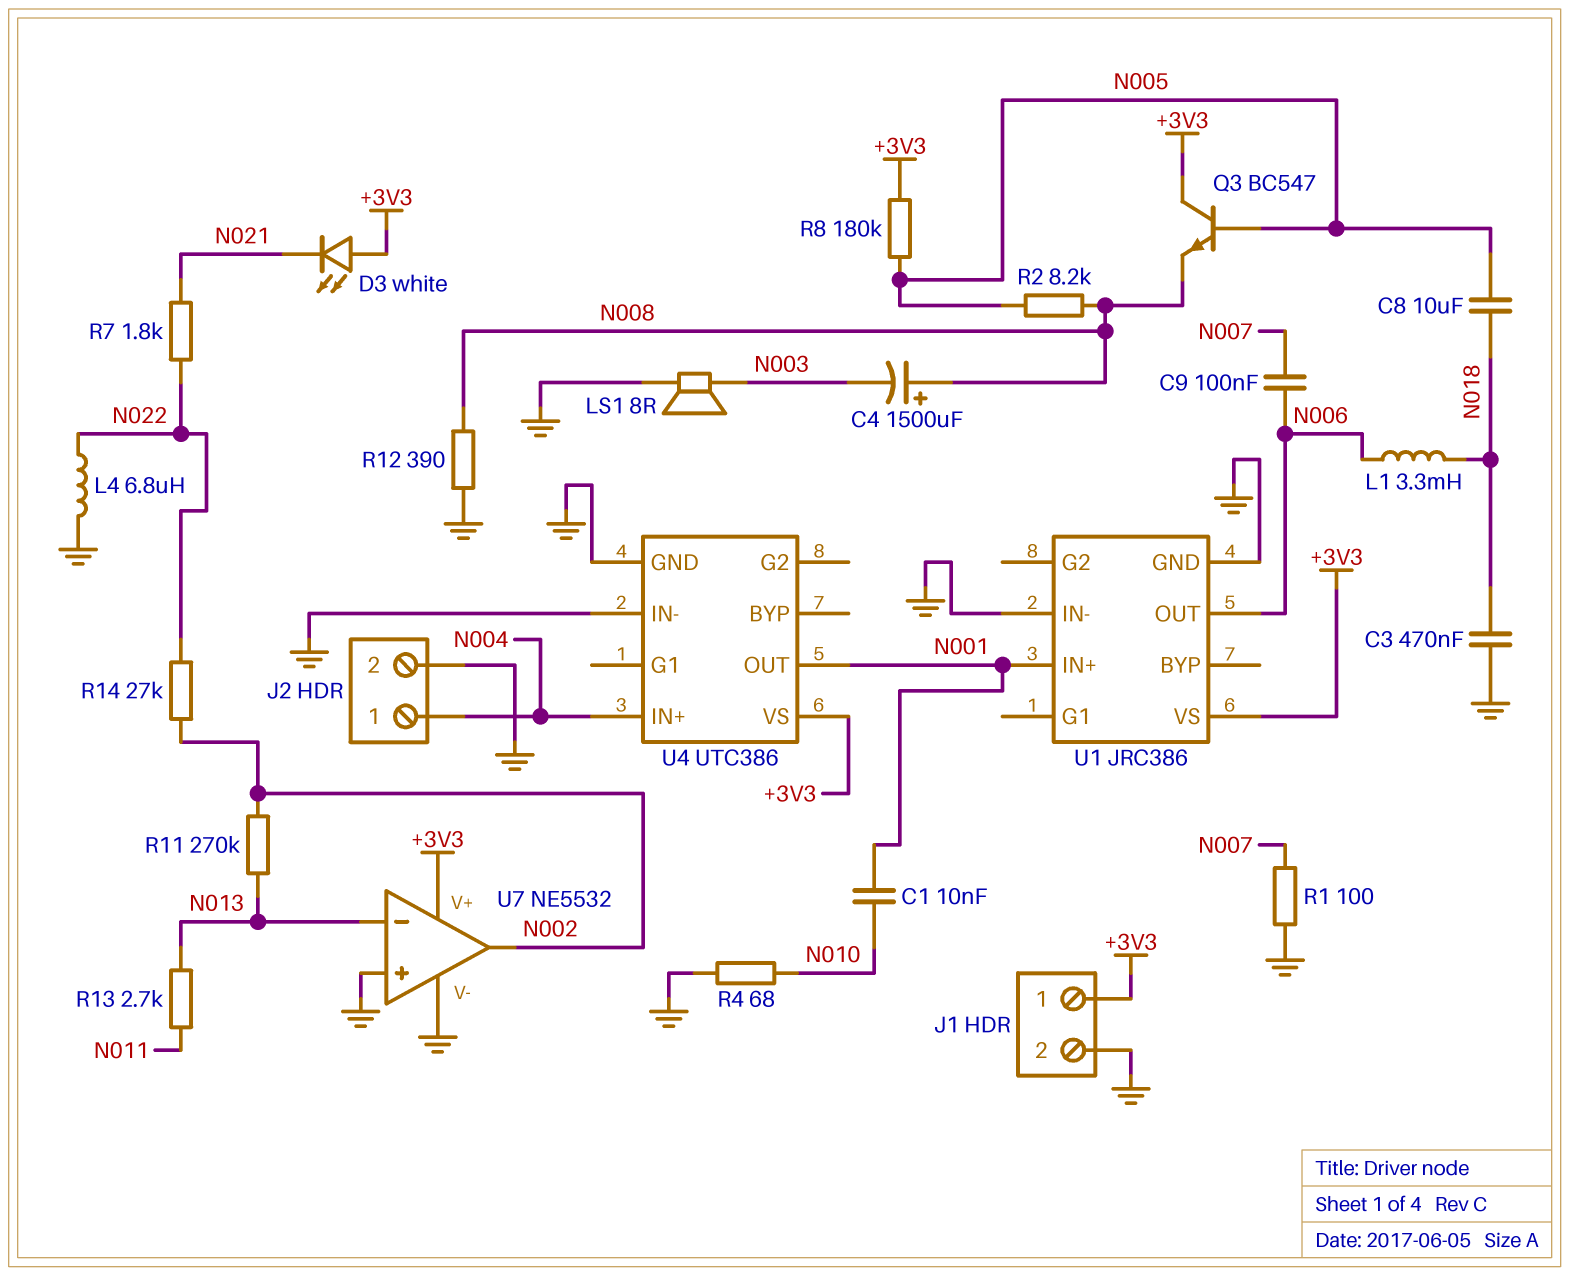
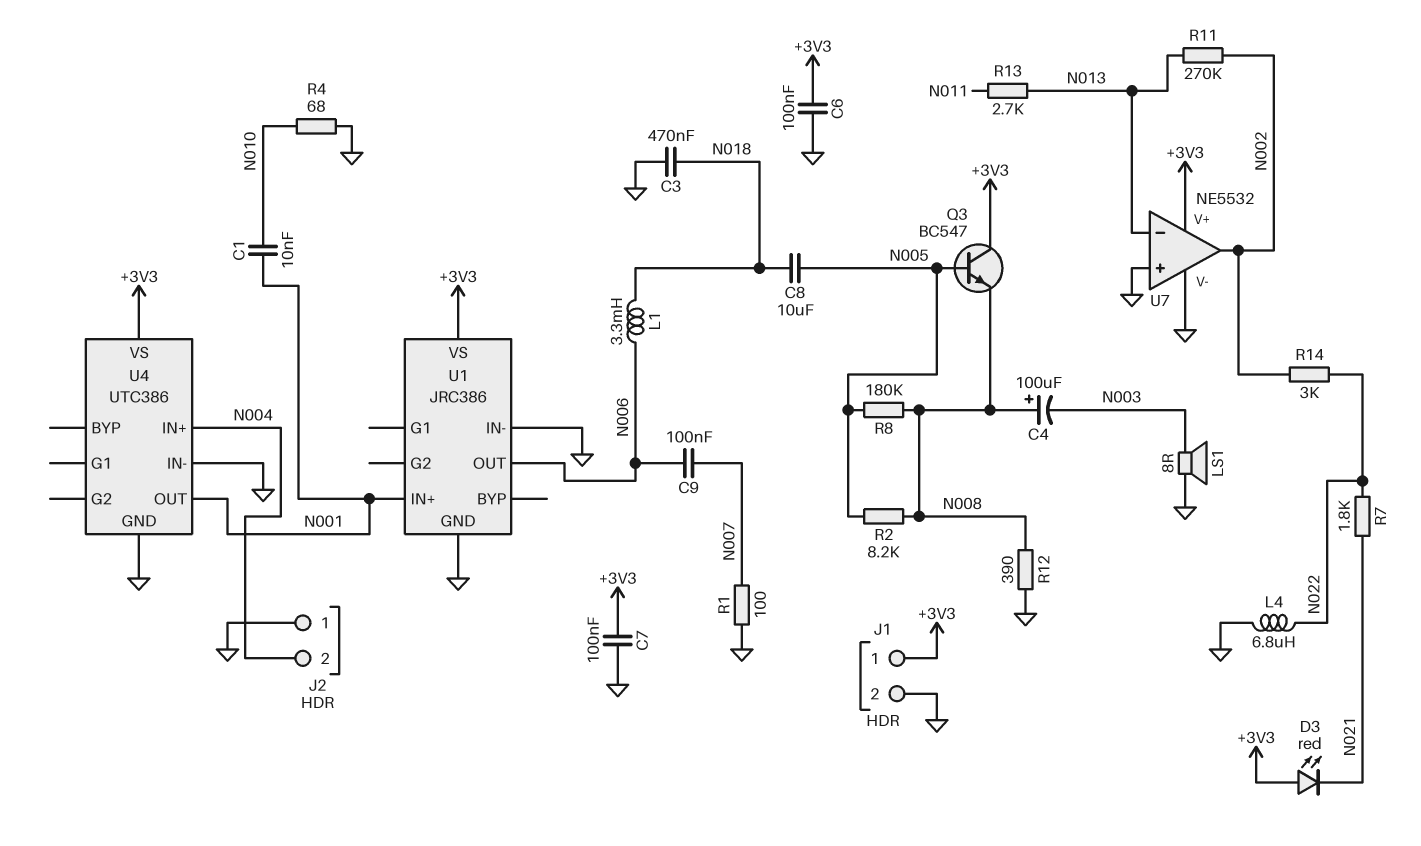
C4: 1500uF (plus N008, minus N003) -> 100uF (plus N008, minus N003)
C6: none -> 100nF (+3V3, GND)
C7: none -> 100nF (+3V3, GND)
D3: LED white (A +3V3, K N021) -> LED red (A +3V3, K N021)
J2 pin 1: N004 -> GND
J2 pin 2: GND -> N004
R8: 180k (+3V3, N005) -> 180k (N005, N008)
R14: 27k (N002, N022) -> 3k (N002, N022)

